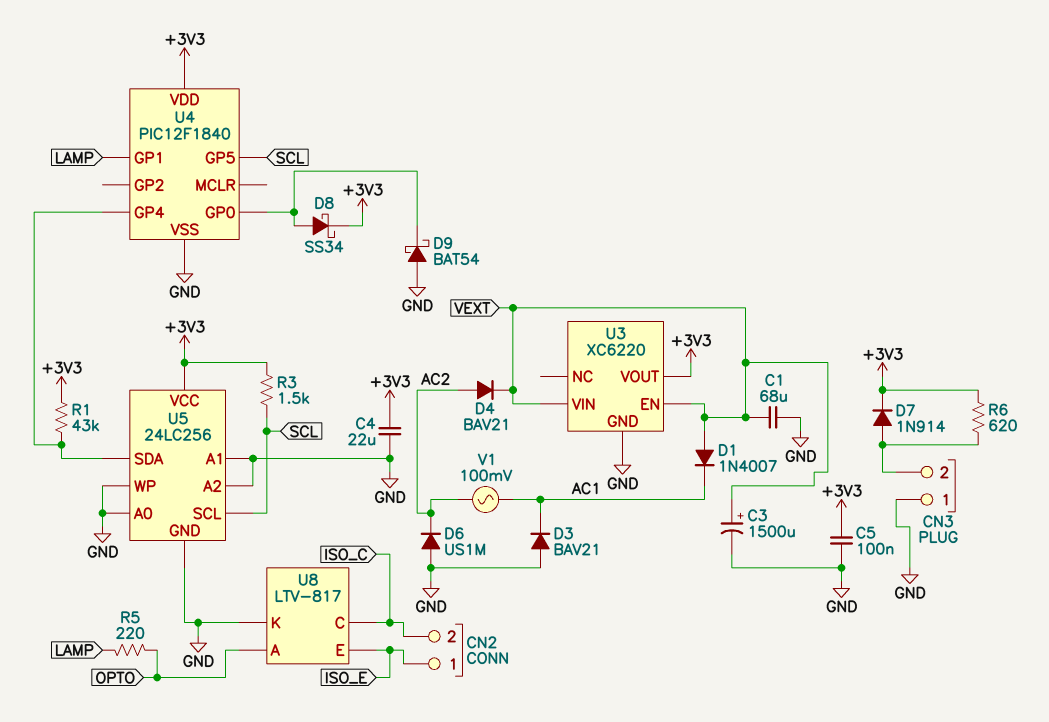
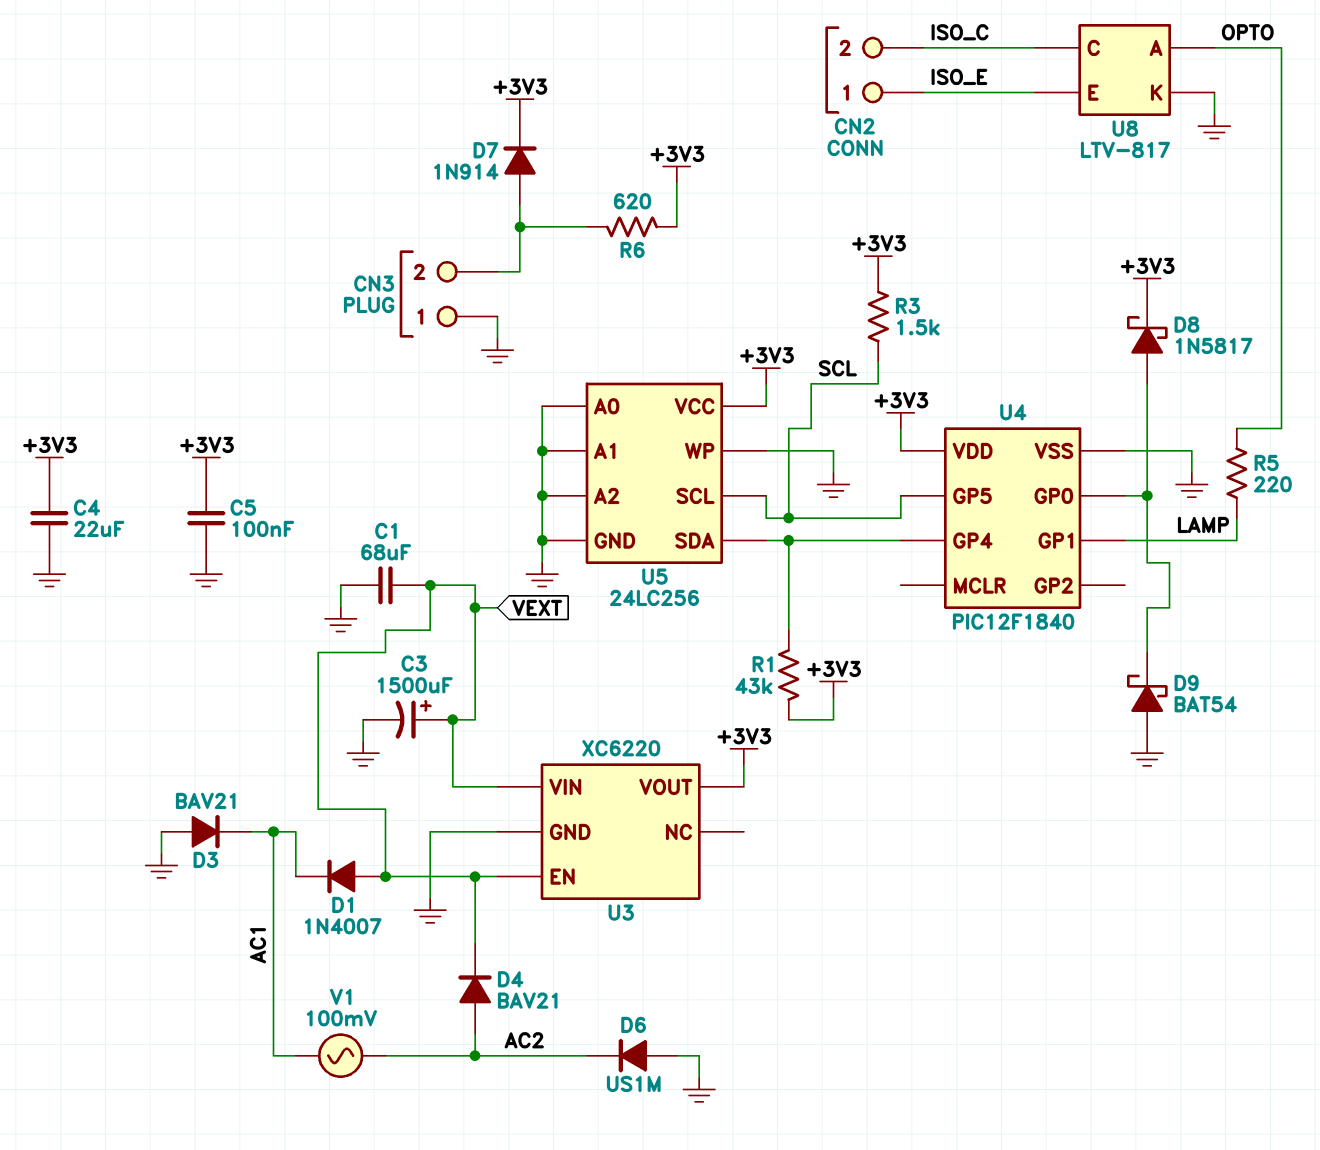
D8: schottky SS34 (A U4/GP0, K +3V3) -> schottky 1N5817 (A U4/GP0, K +3V3)

